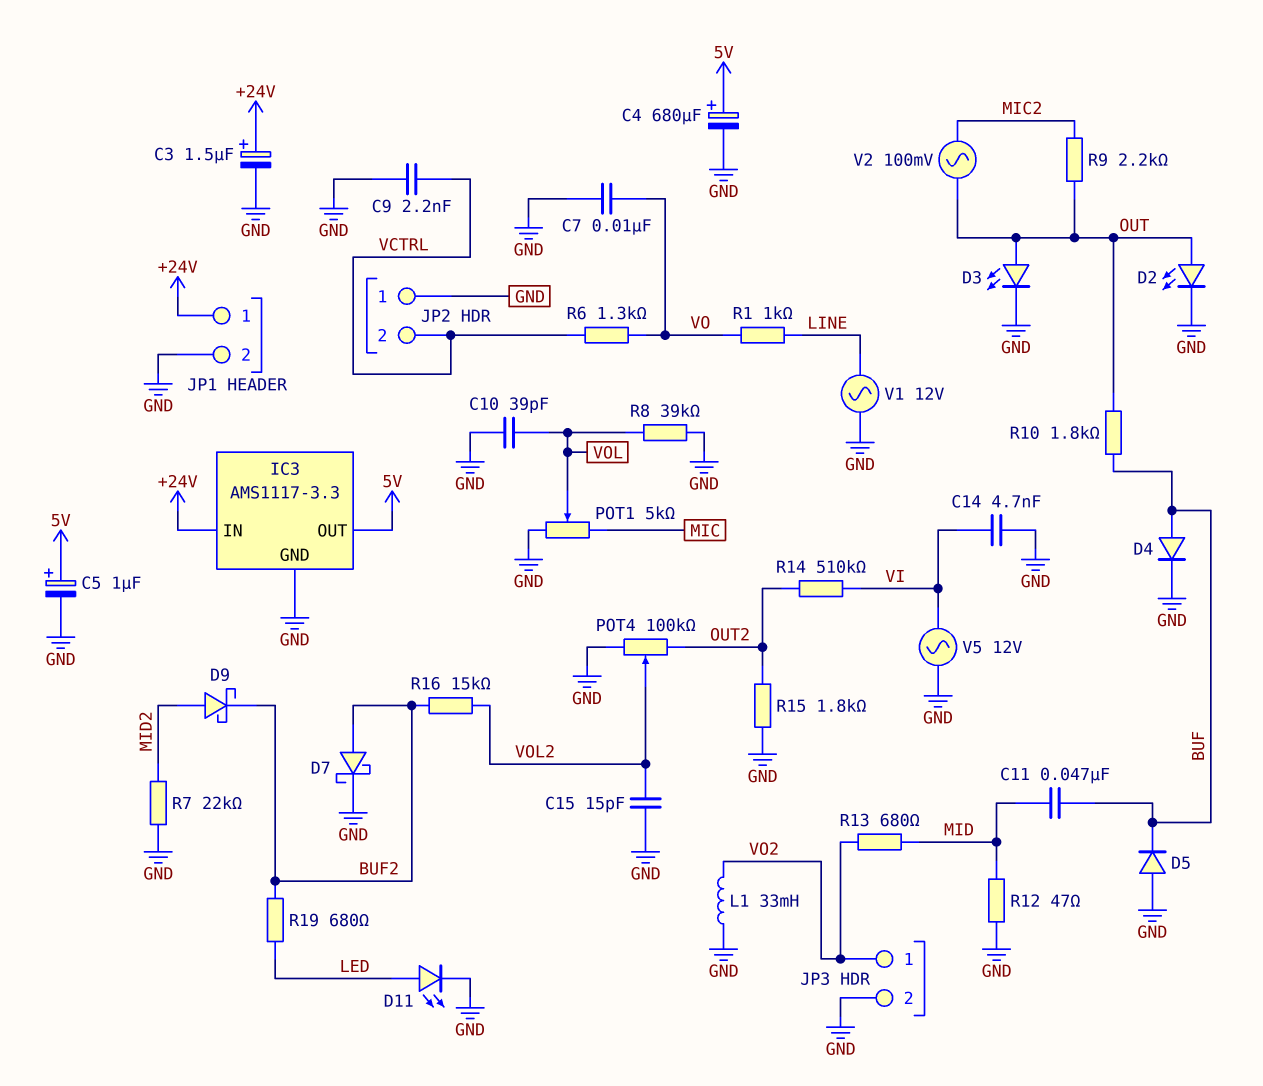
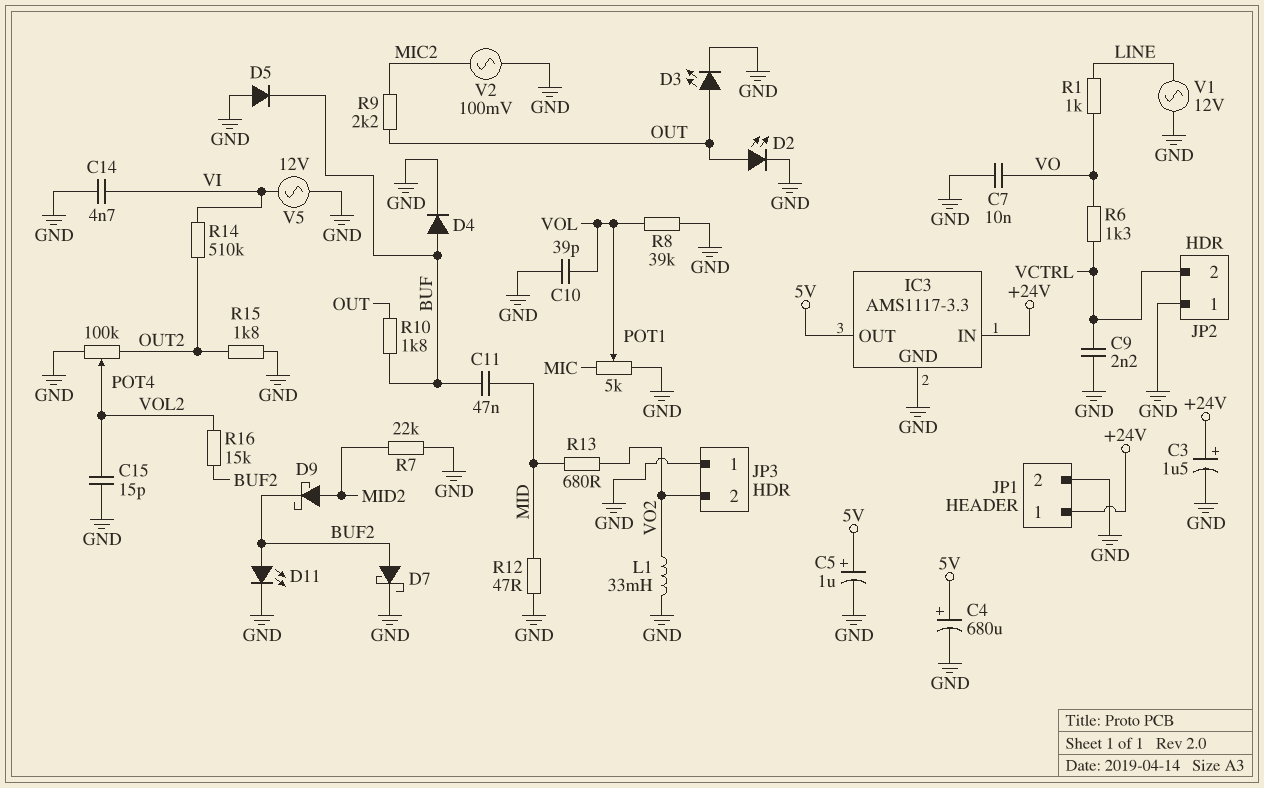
D11: LED (A LED, K GND) -> LED (A BUF2, K GND)
JP3 pin 1: VO2 -> GND
JP3 pin 2: GND -> VO2
R19: 680 (BUF2, LED) -> none
V2: AC 100mV (MIC2, OUT) -> AC 100mV (GND, MIC2)

